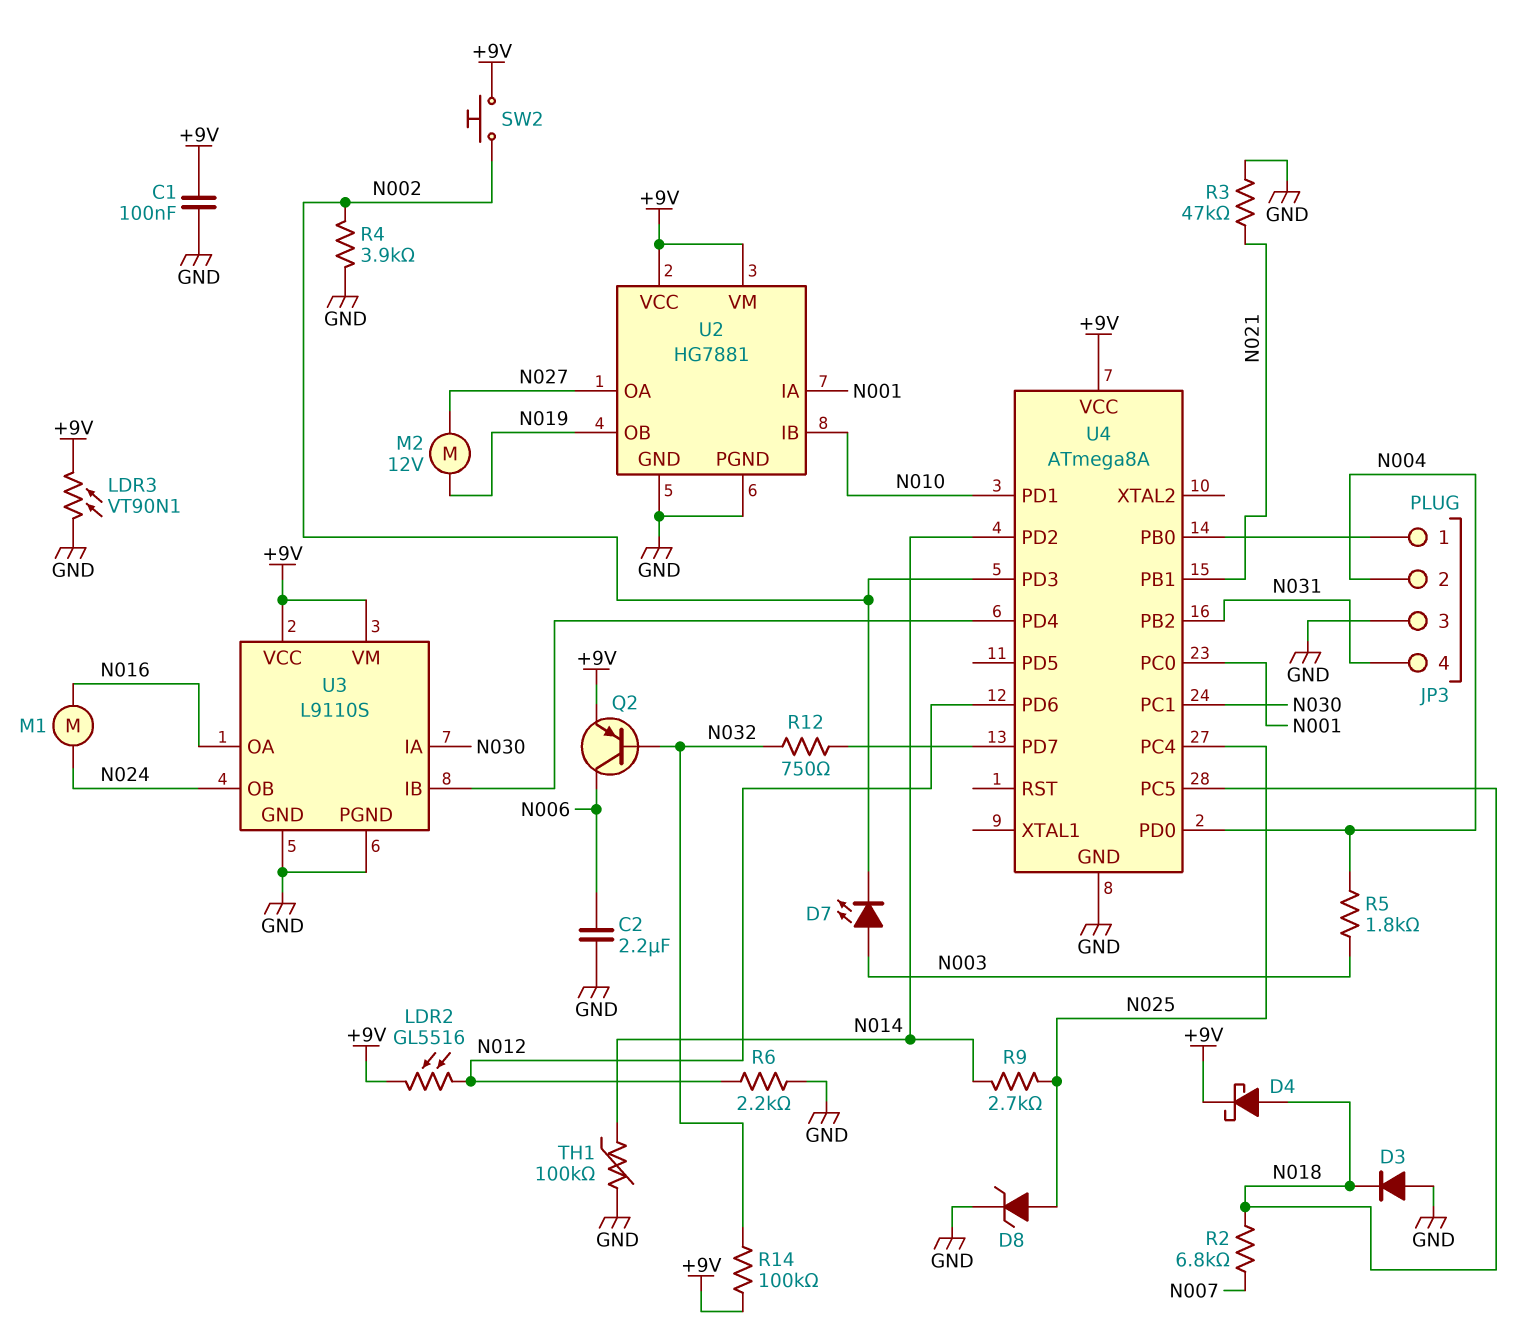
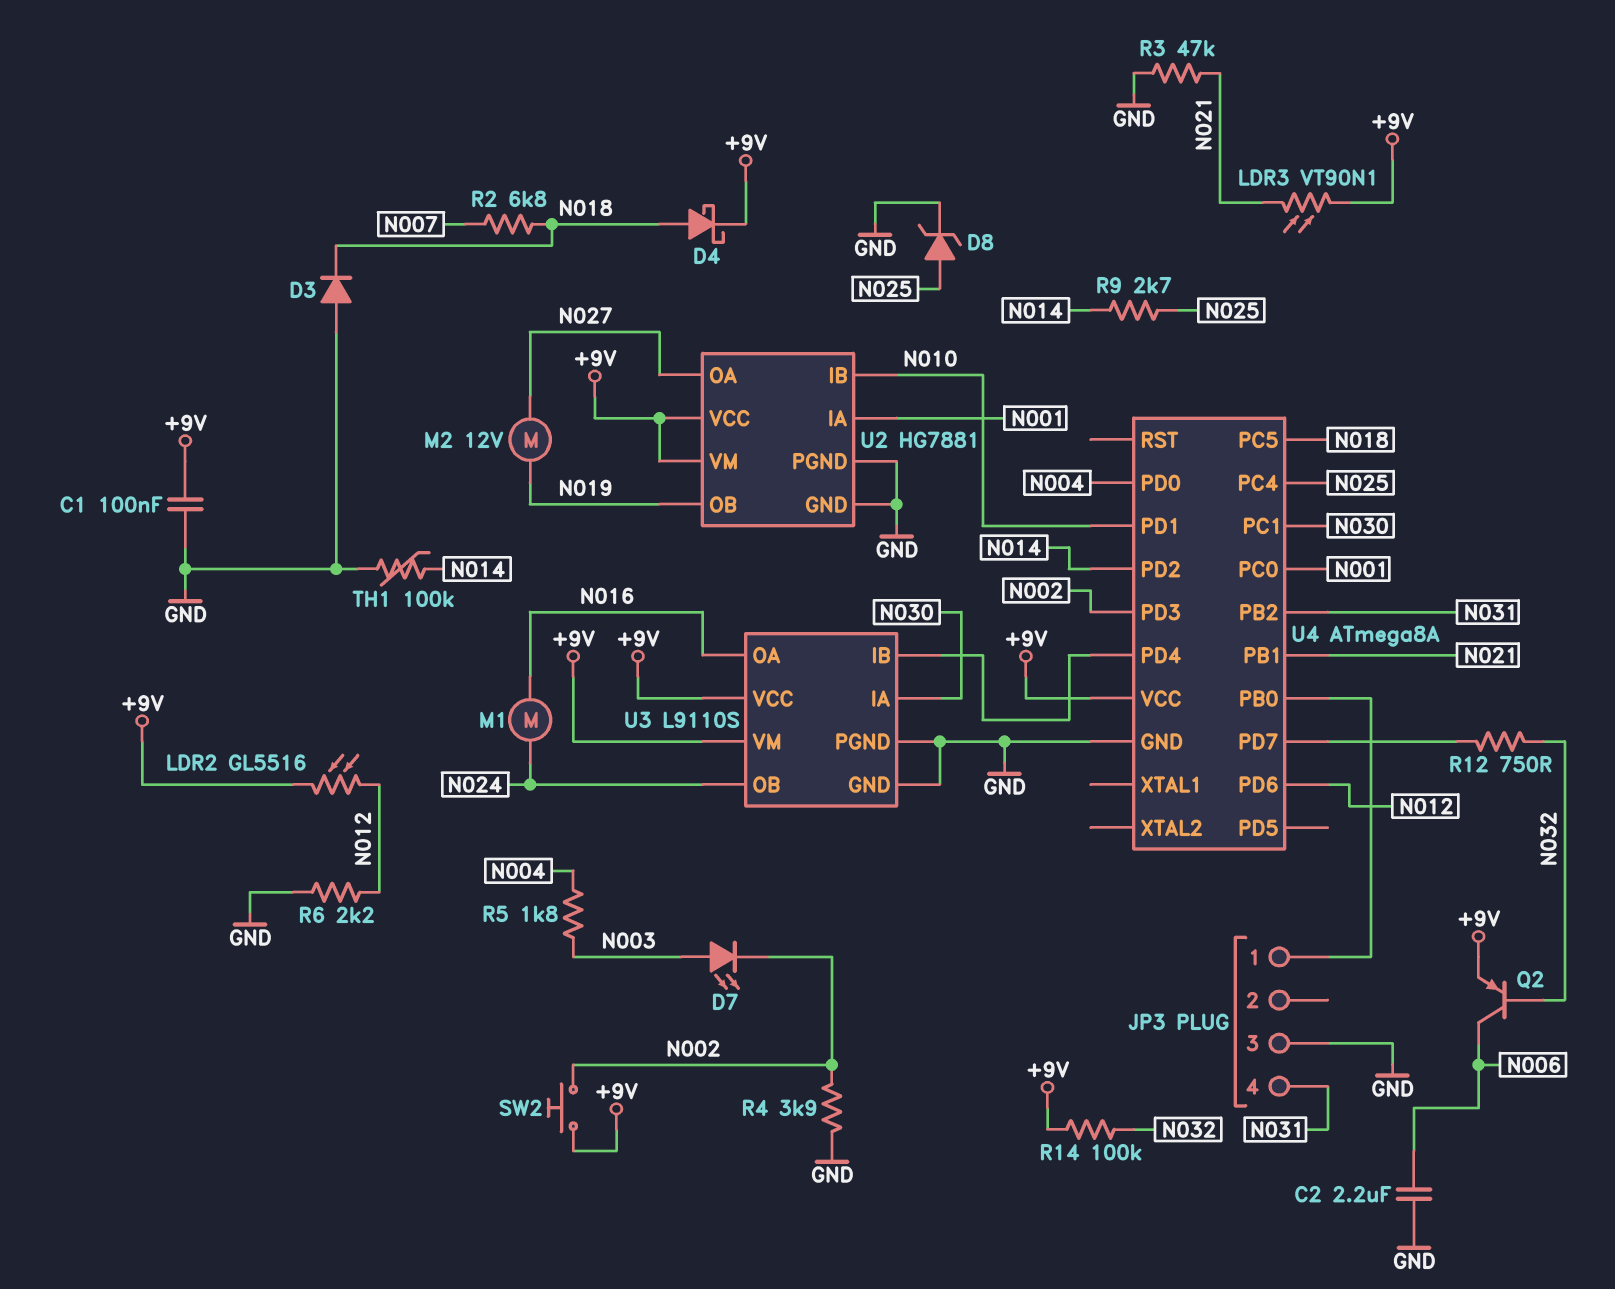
JP3 pin 2: N004 -> none
LDR3: VT90N1 (+9V, GND) -> VT90N1 (+9V, N021)

